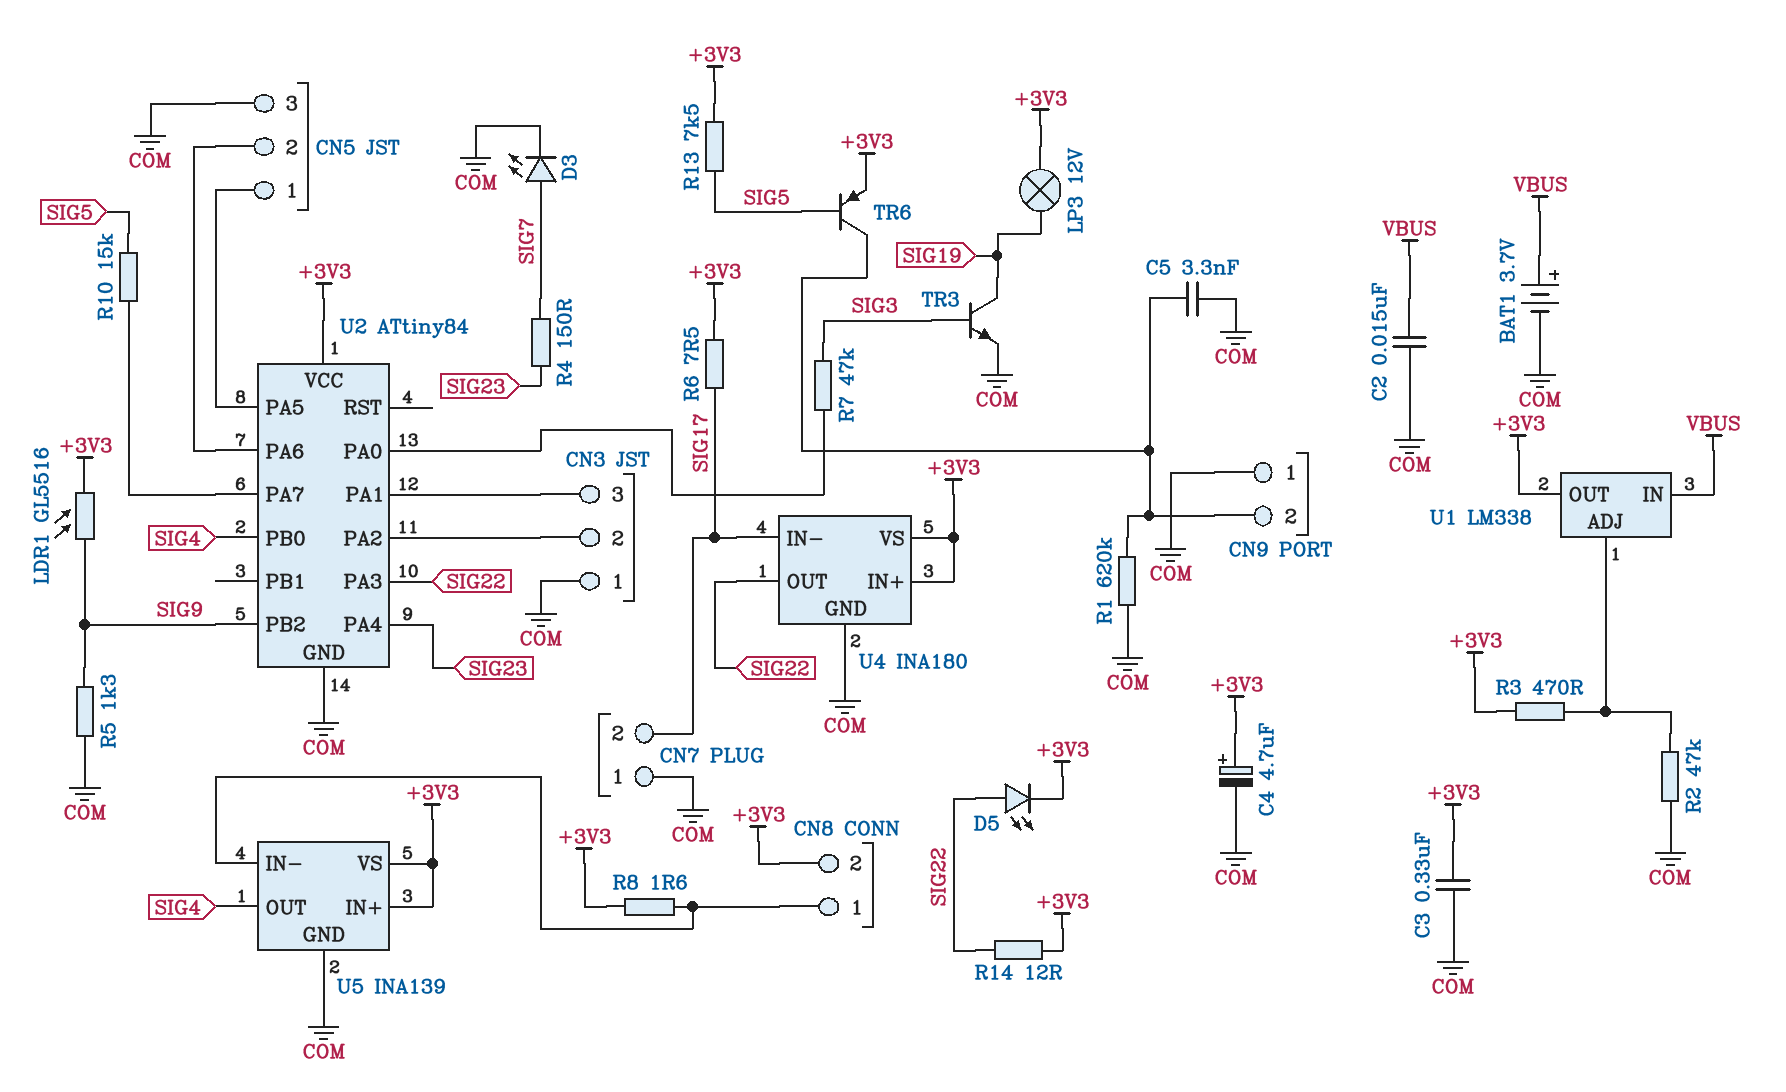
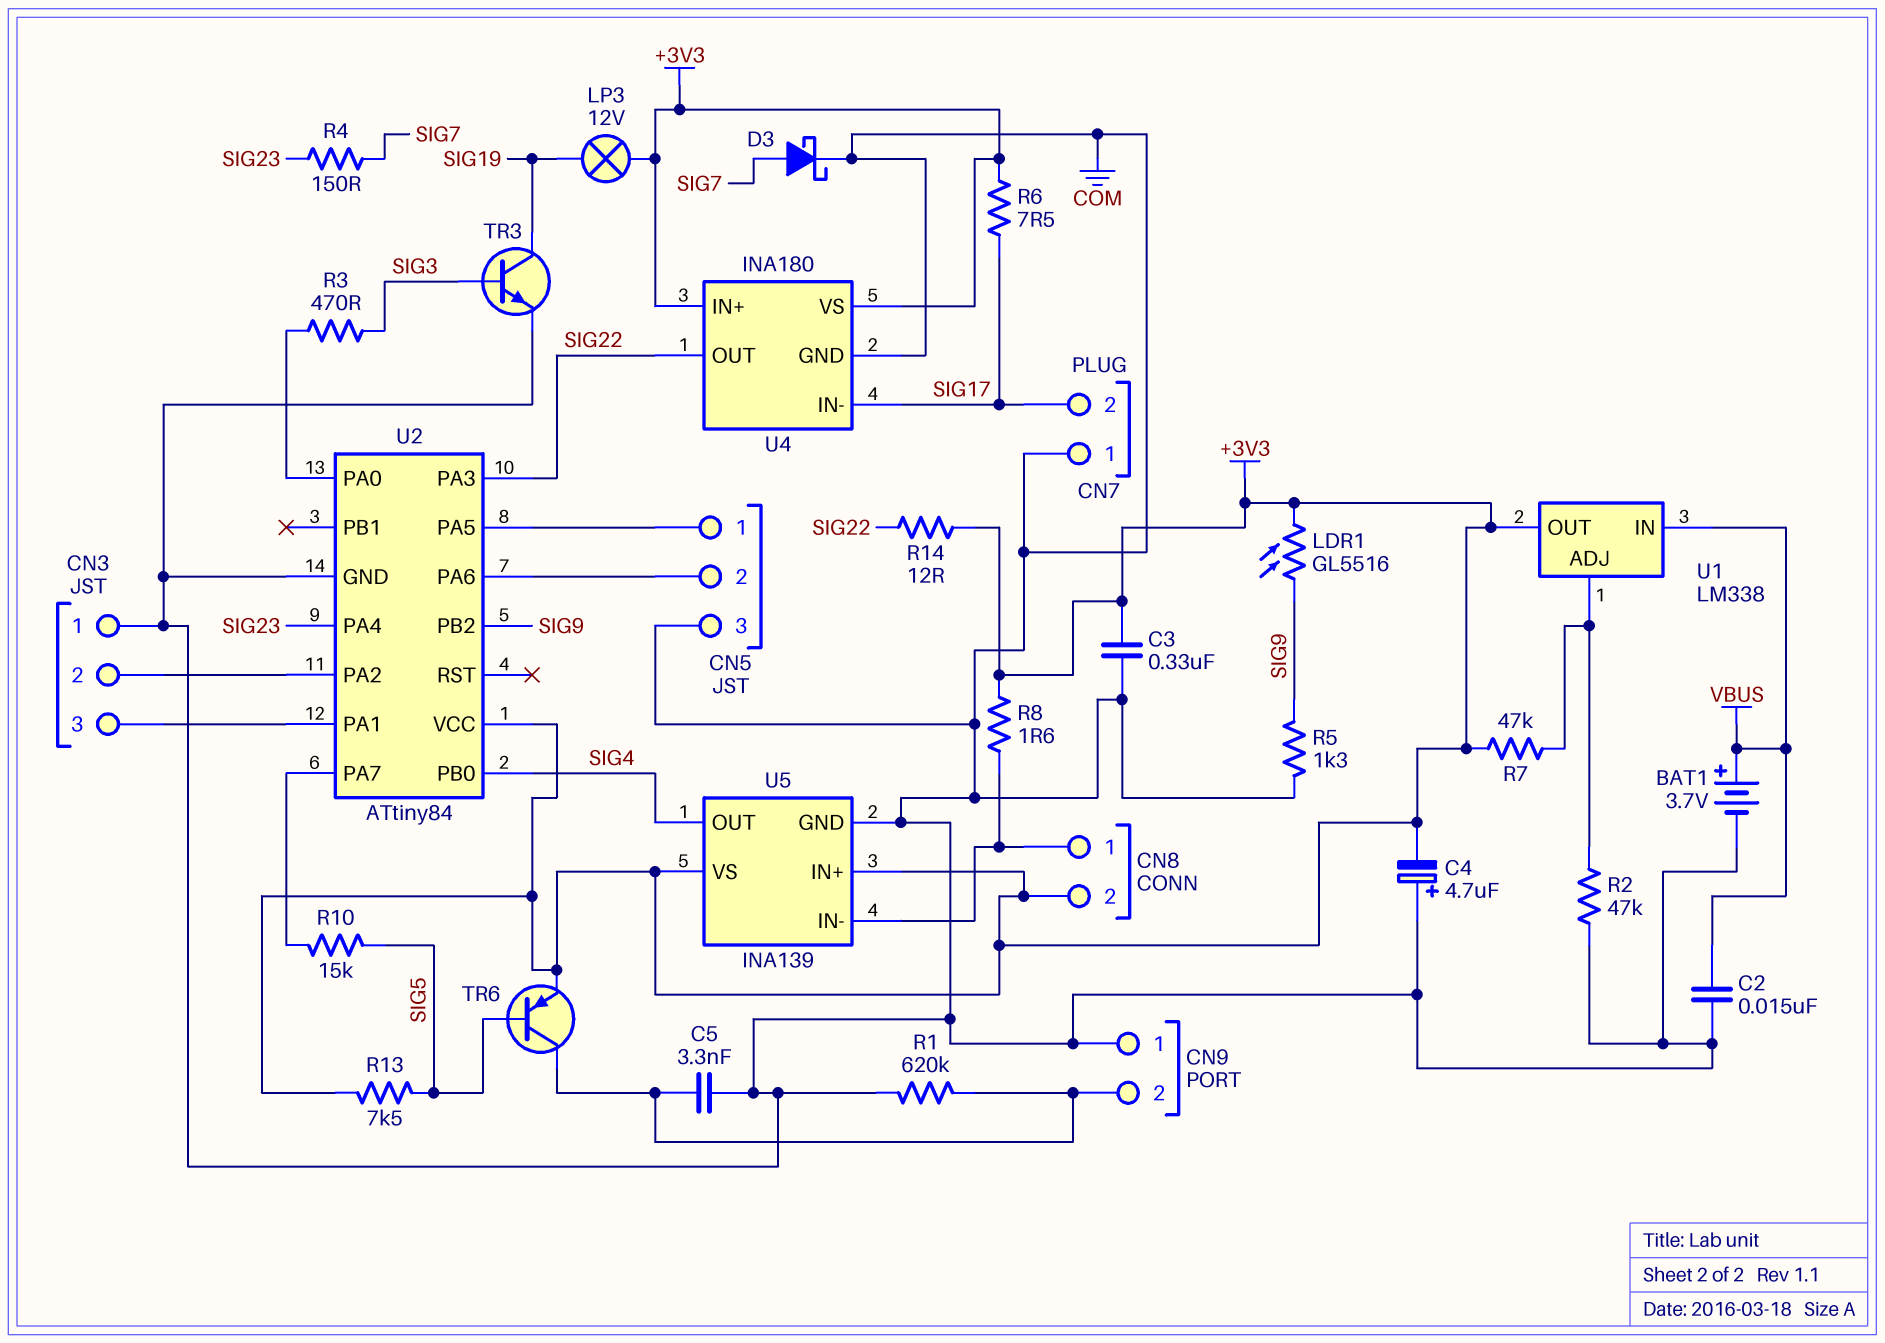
C4: 4.7uF (plus +3V3, minus COM) -> 4.7uF (plus COM, minus +3V3)
D3: LED (A SIG7, K COM) -> schottky (A SIG7, K COM)
D5: LED (A SIG22, K +3V3) -> none
R3: 470 (+3V3, U1/ADJ) -> 470 (SIG3, U2/PA0)
R7: 47k (SIG3, U2/PA0) -> 47k (+3V3, U1/ADJ)

